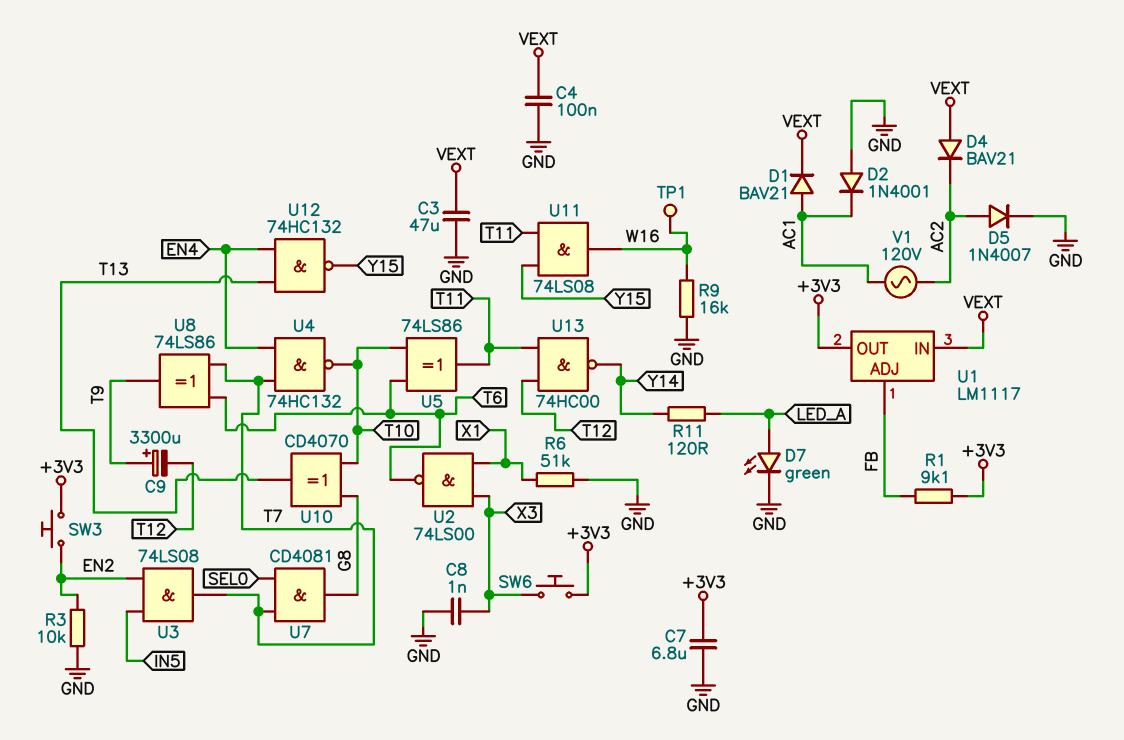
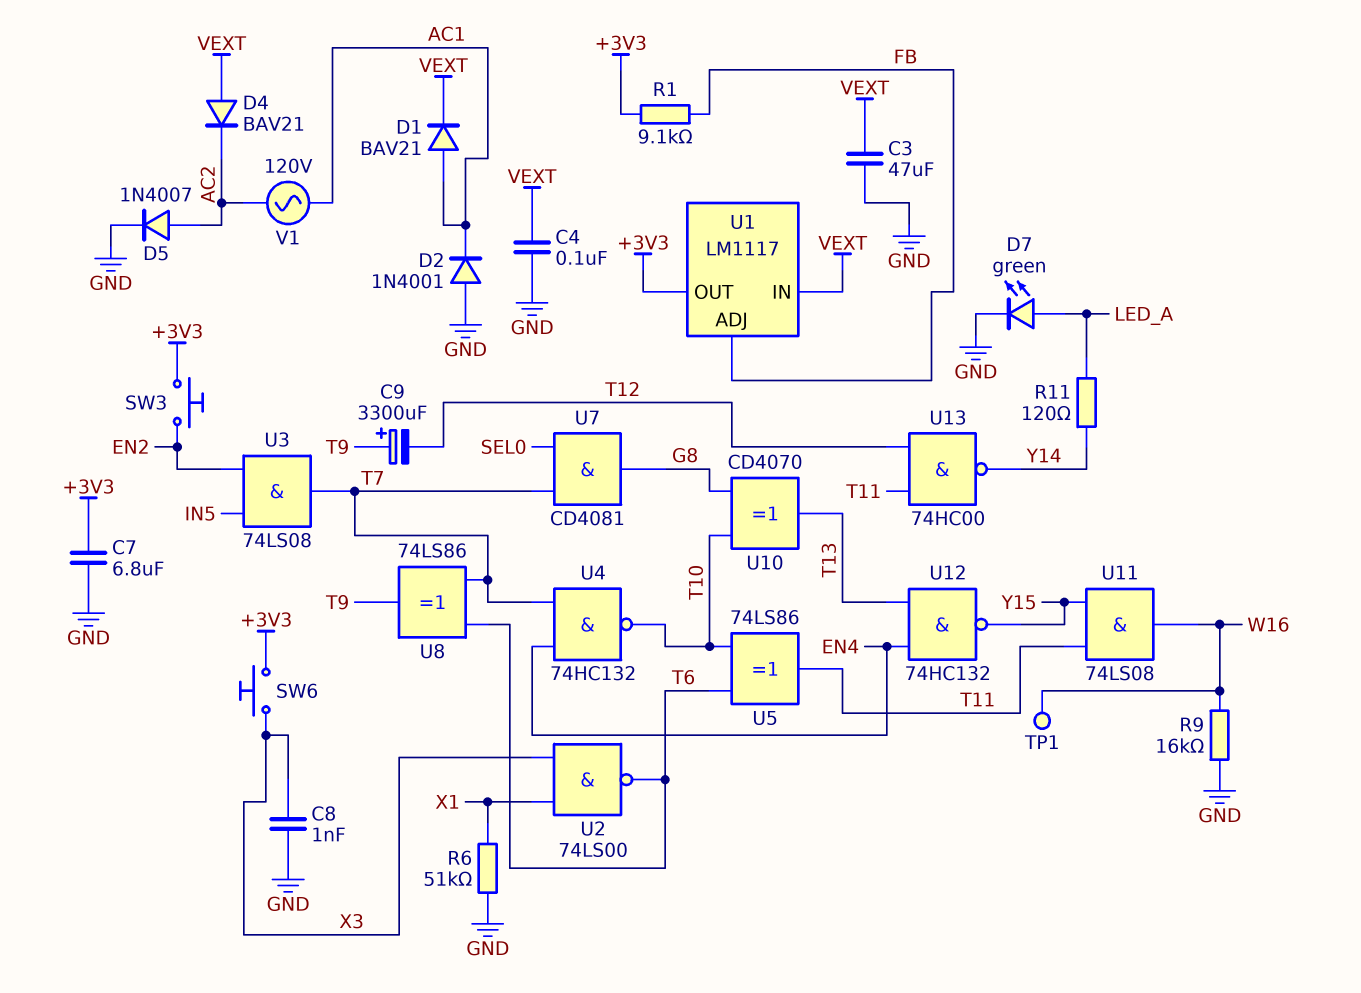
R3: 10k (EN2, GND) -> none

